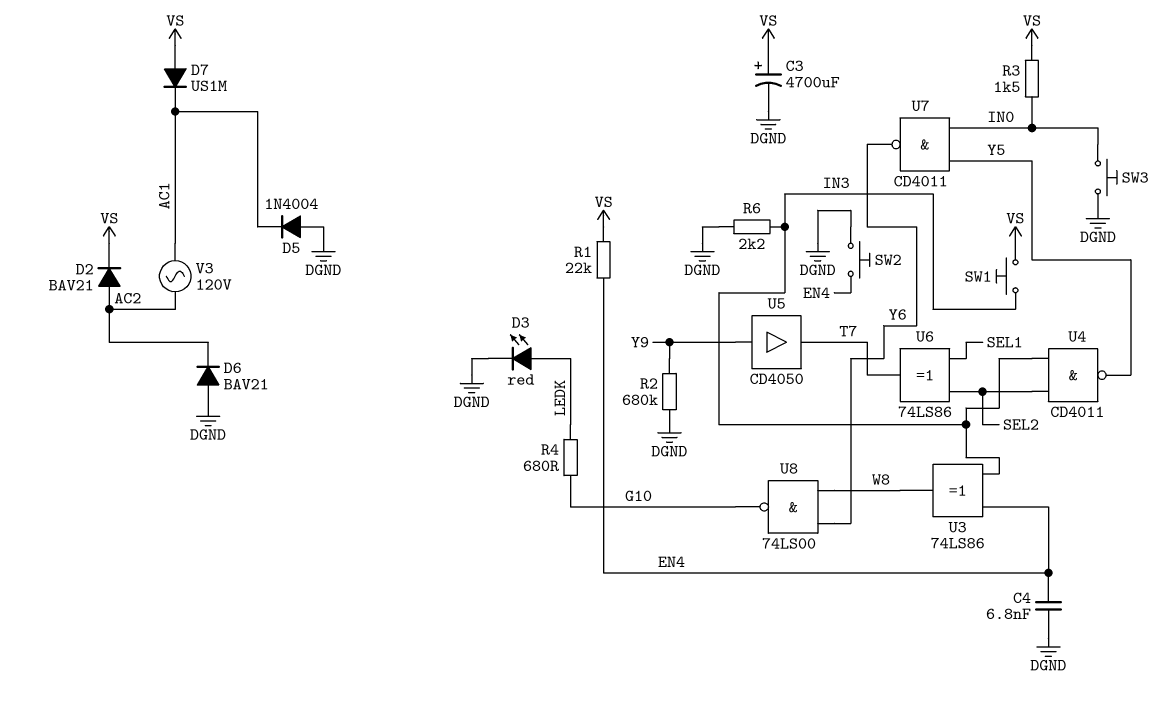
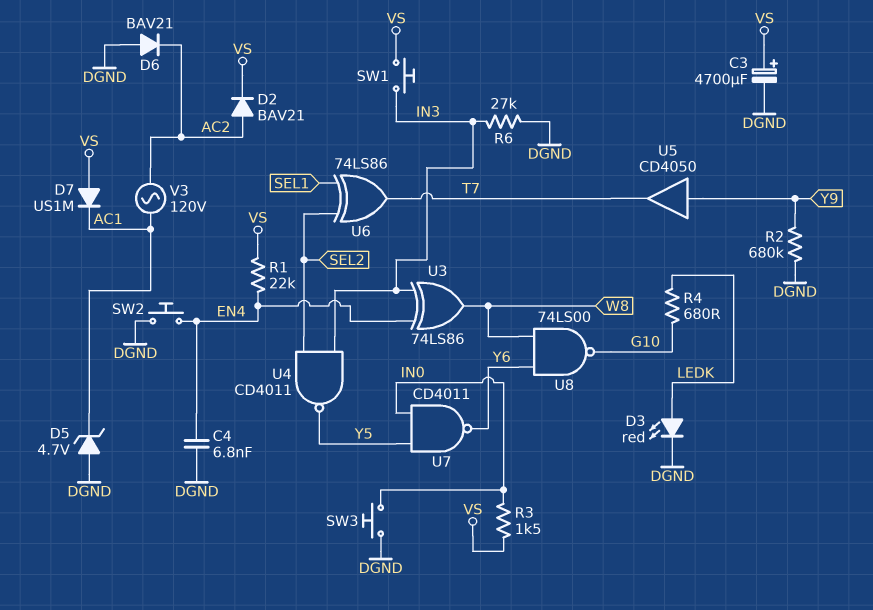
D5: diode 1N4004 (A DGND, K AC1) -> zener 4.7V (A DGND, K AC1)
R6: 2.2k (DGND, IN3) -> 27k (DGND, IN3)

